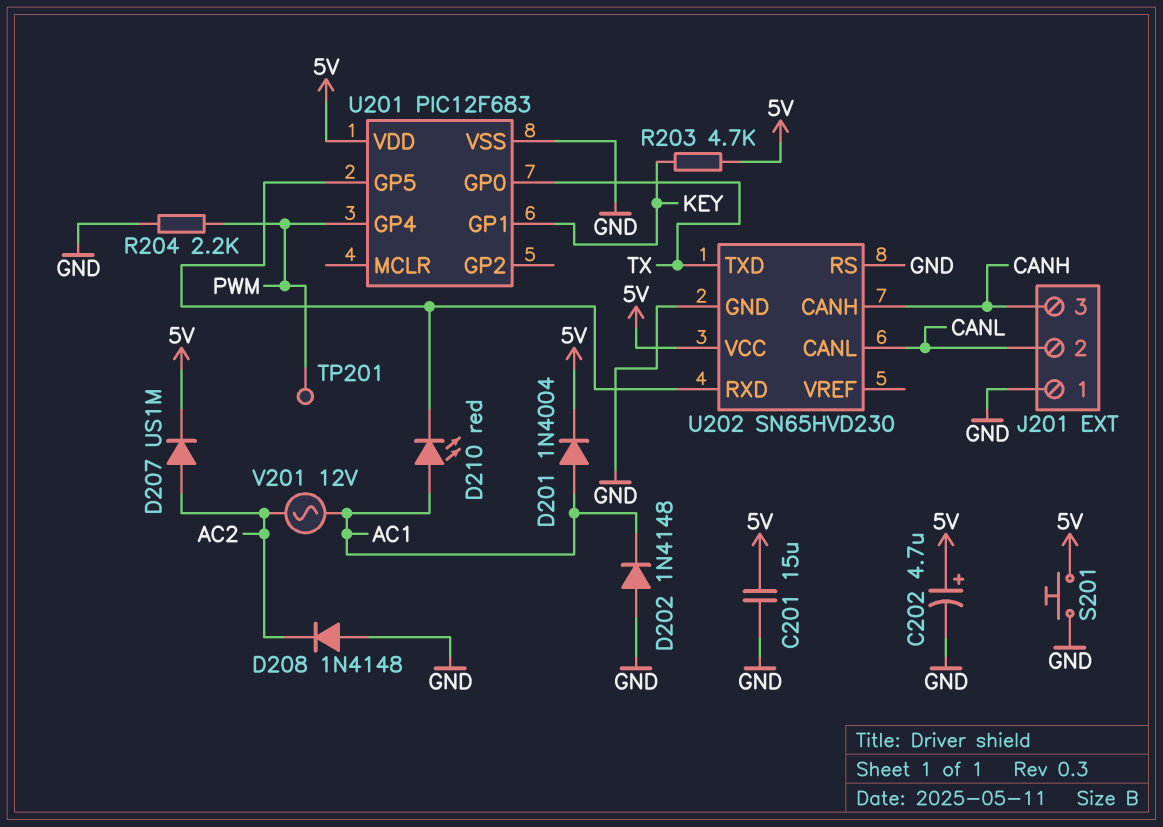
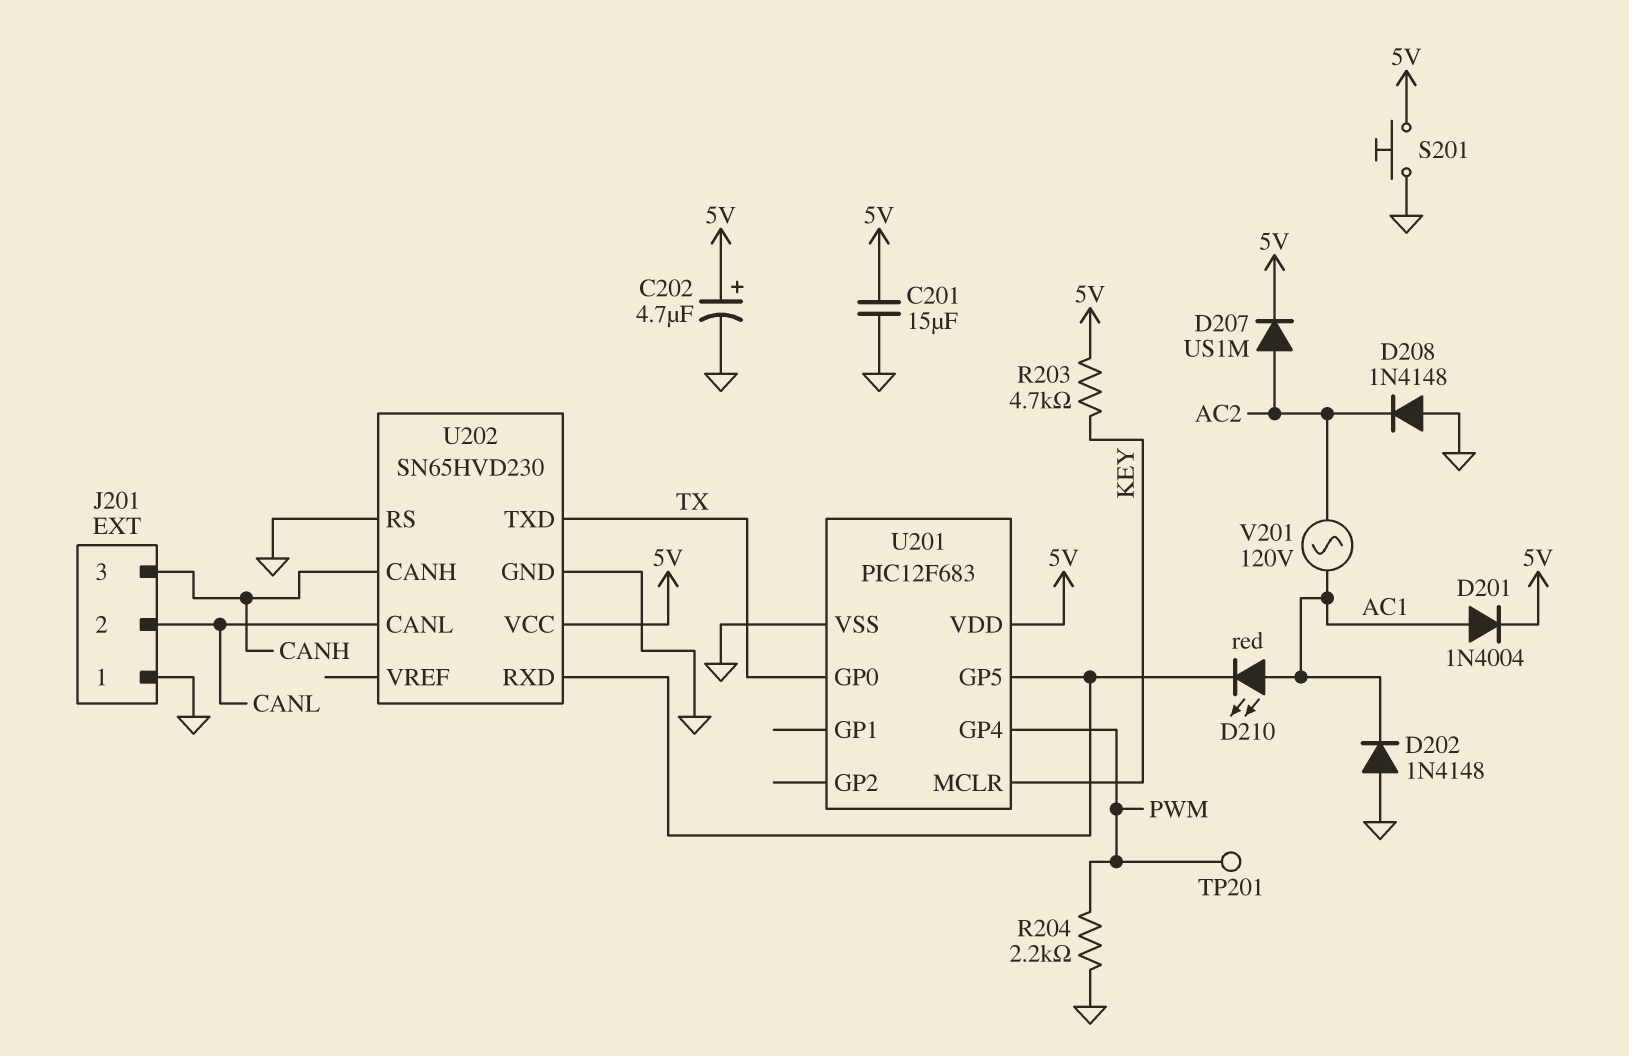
U201 pin GP1: KEY -> none
U201 pin MCLR: none -> KEY
V201: AC 12V (AC1, AC2) -> AC 120V (AC1, AC2)

